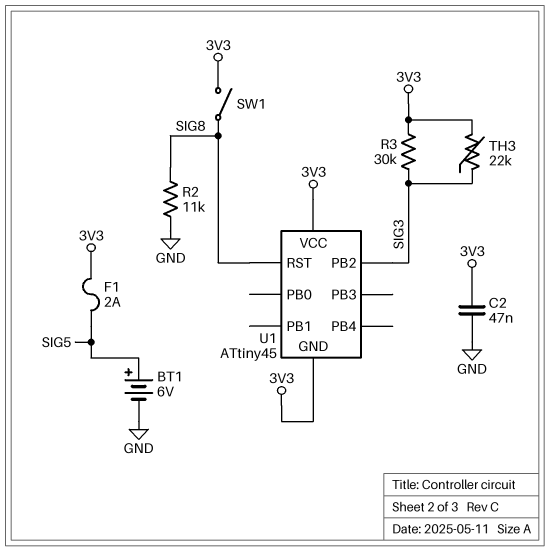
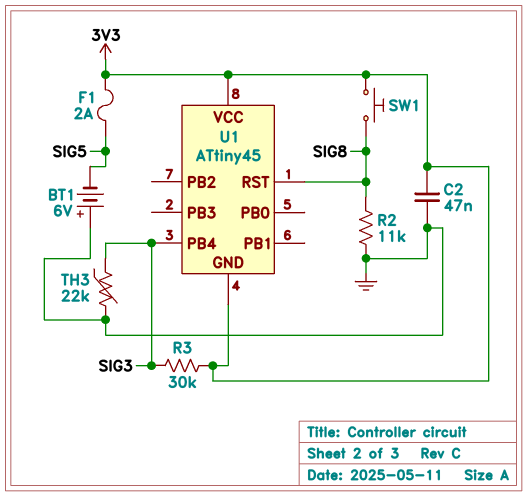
BT1: 6V (plus SIG5, minus GND) -> 6V (plus GND, minus SIG5)
SW1: switch (3V3, SIG8) -> button (3V3, SIG8)
TH3: 22k (3V3, SIG3) -> 22k (GND, SIG3)
U1 pin PB2: SIG3 -> none
U1 pin PB4: none -> SIG3

